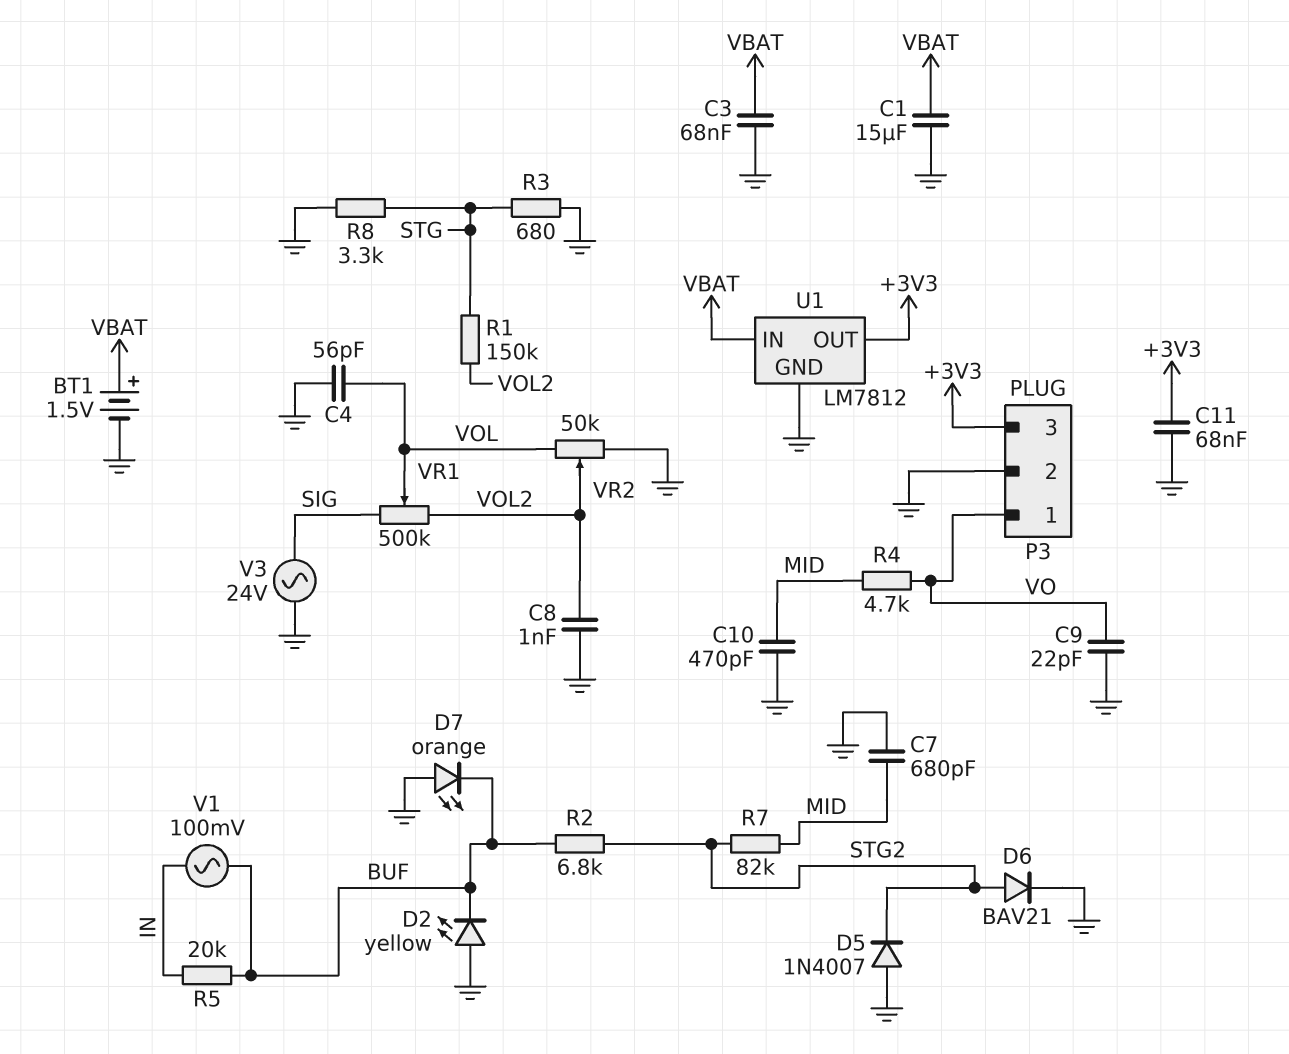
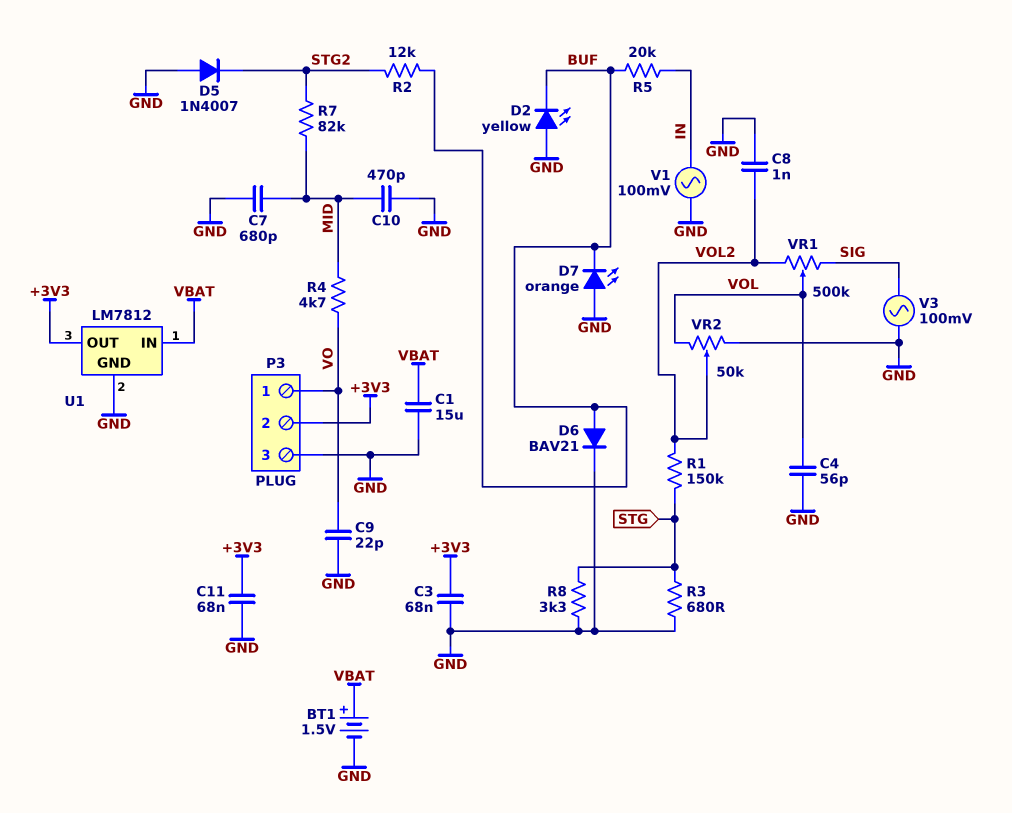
C3: 68nF (GND, VBAT) -> 68nF (+3V3, GND)
D6: diode BAV21 (A STG2, K GND) -> diode BAV21 (A BUF, K GND)
P3 pin 2: GND -> +3V3
P3 pin 3: +3V3 -> GND
R2: 6.8k (BUF, STG2) -> 12k (BUF, STG2)
V1: AC 100mV (BUF, IN) -> AC 100mV (GND, IN)
V3: AC 24V (GND, SIG) -> AC 100mV (GND, SIG)

